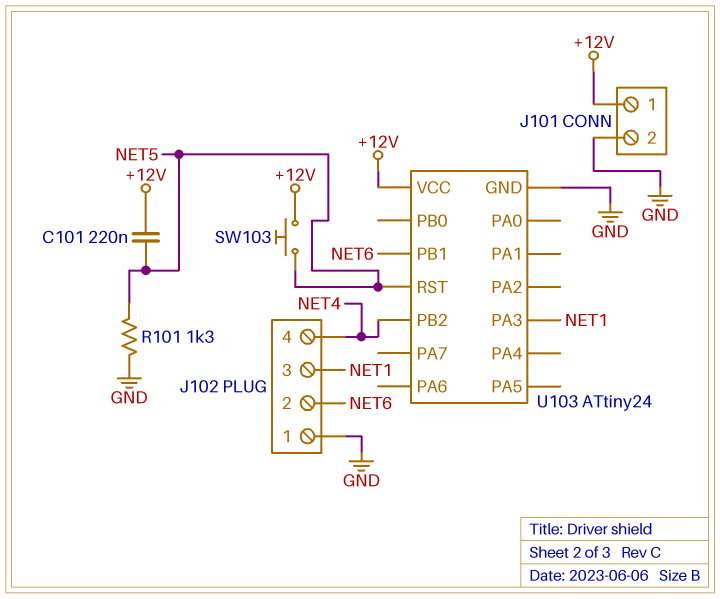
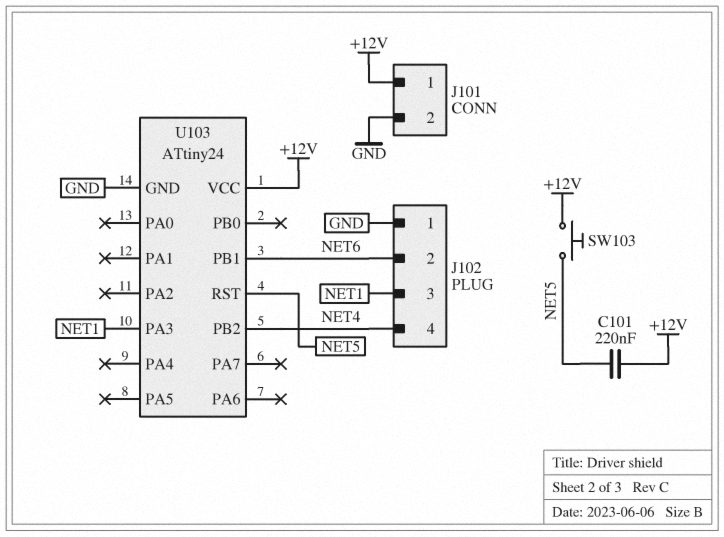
R101: 1.3k (GND, NET5) -> none

